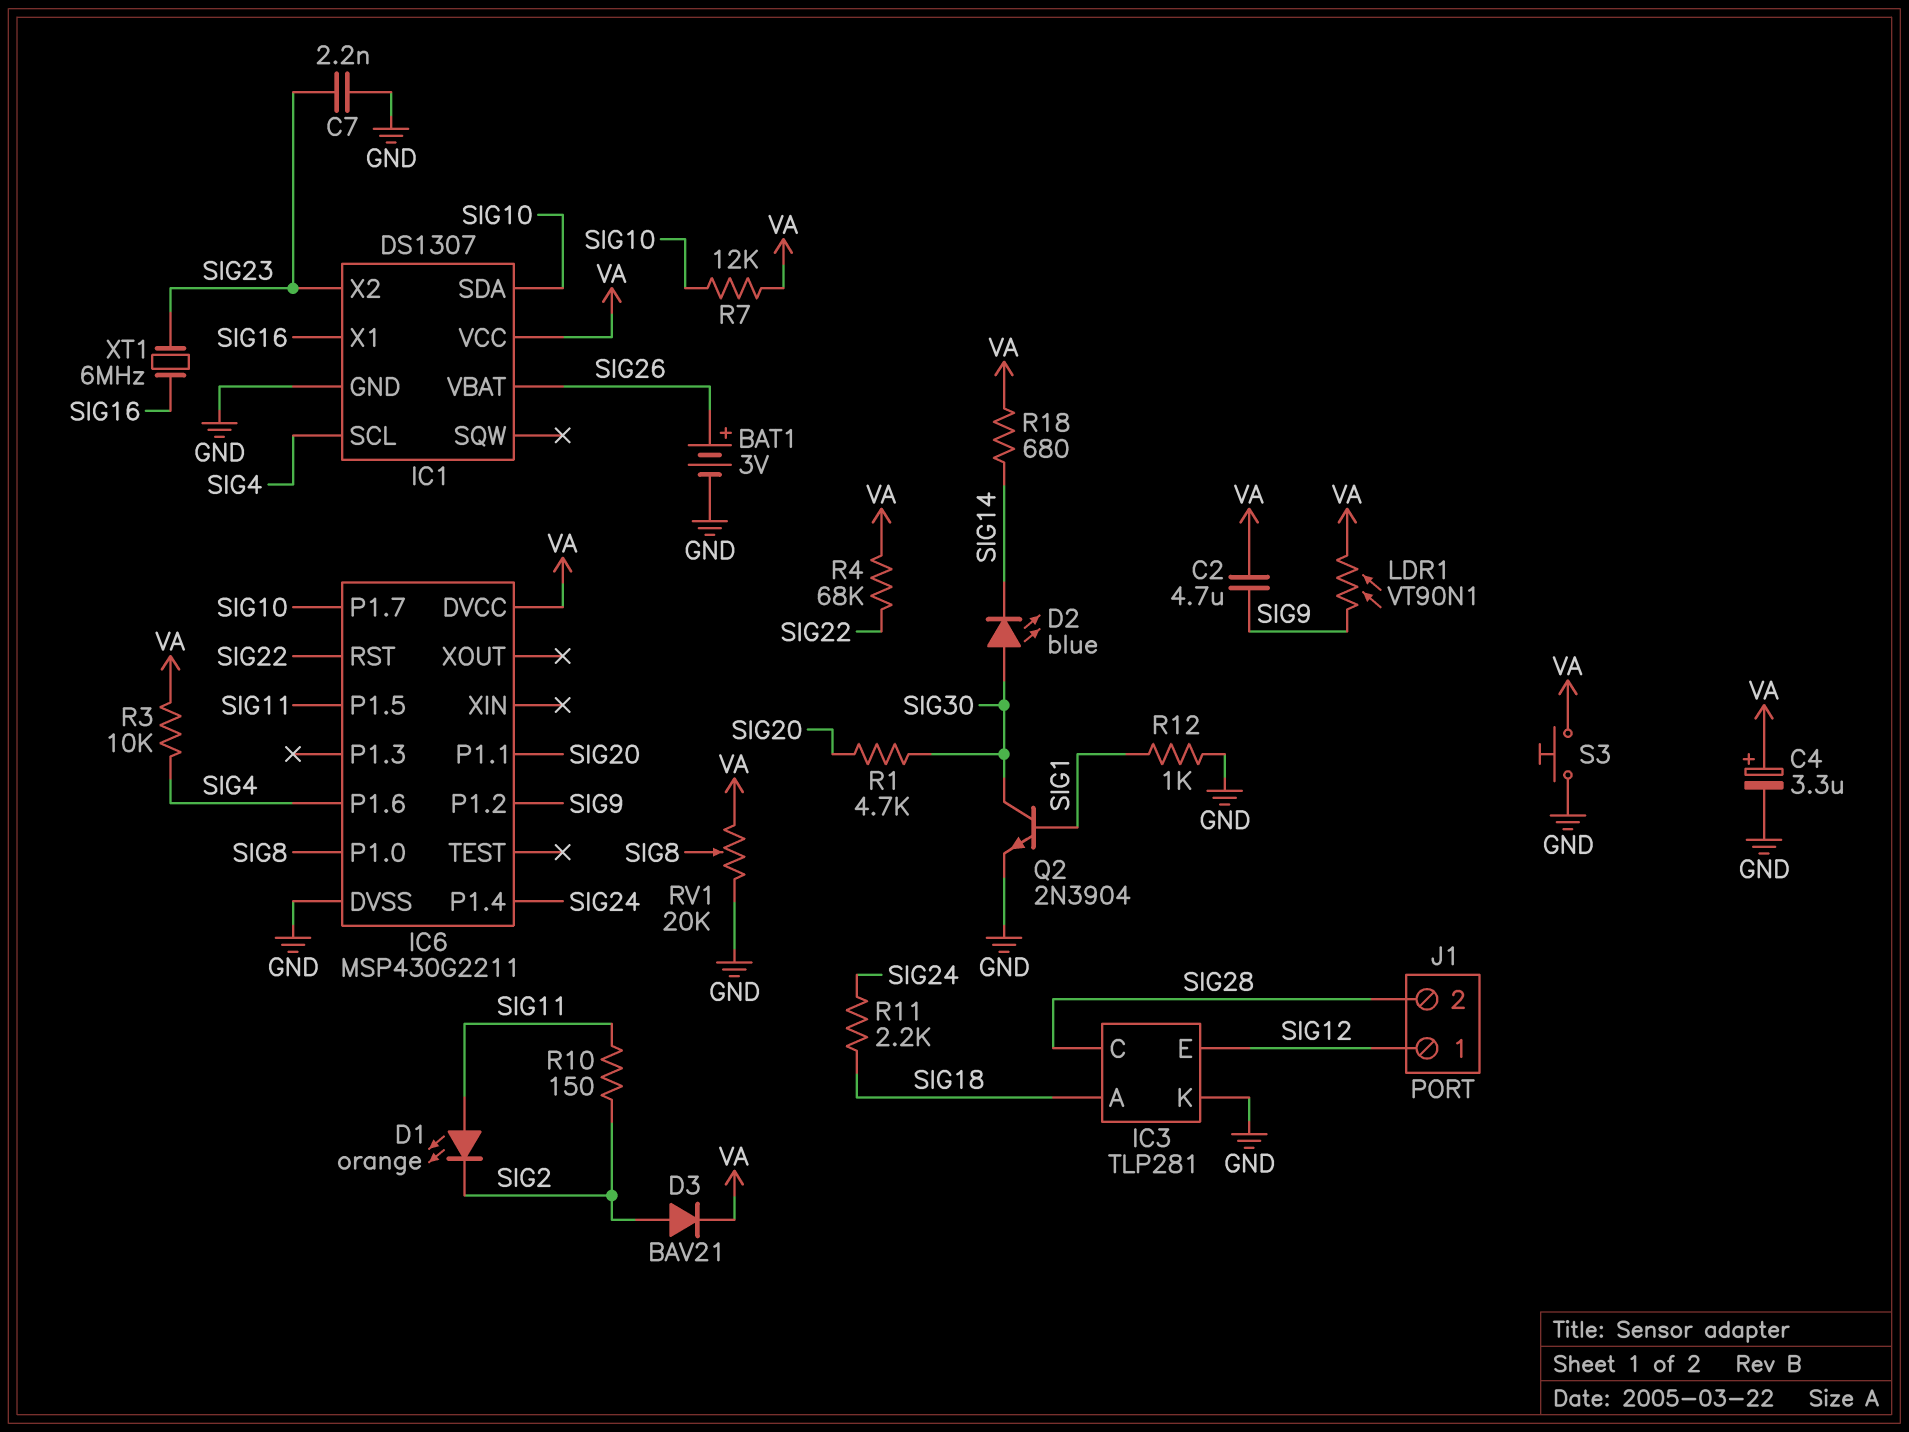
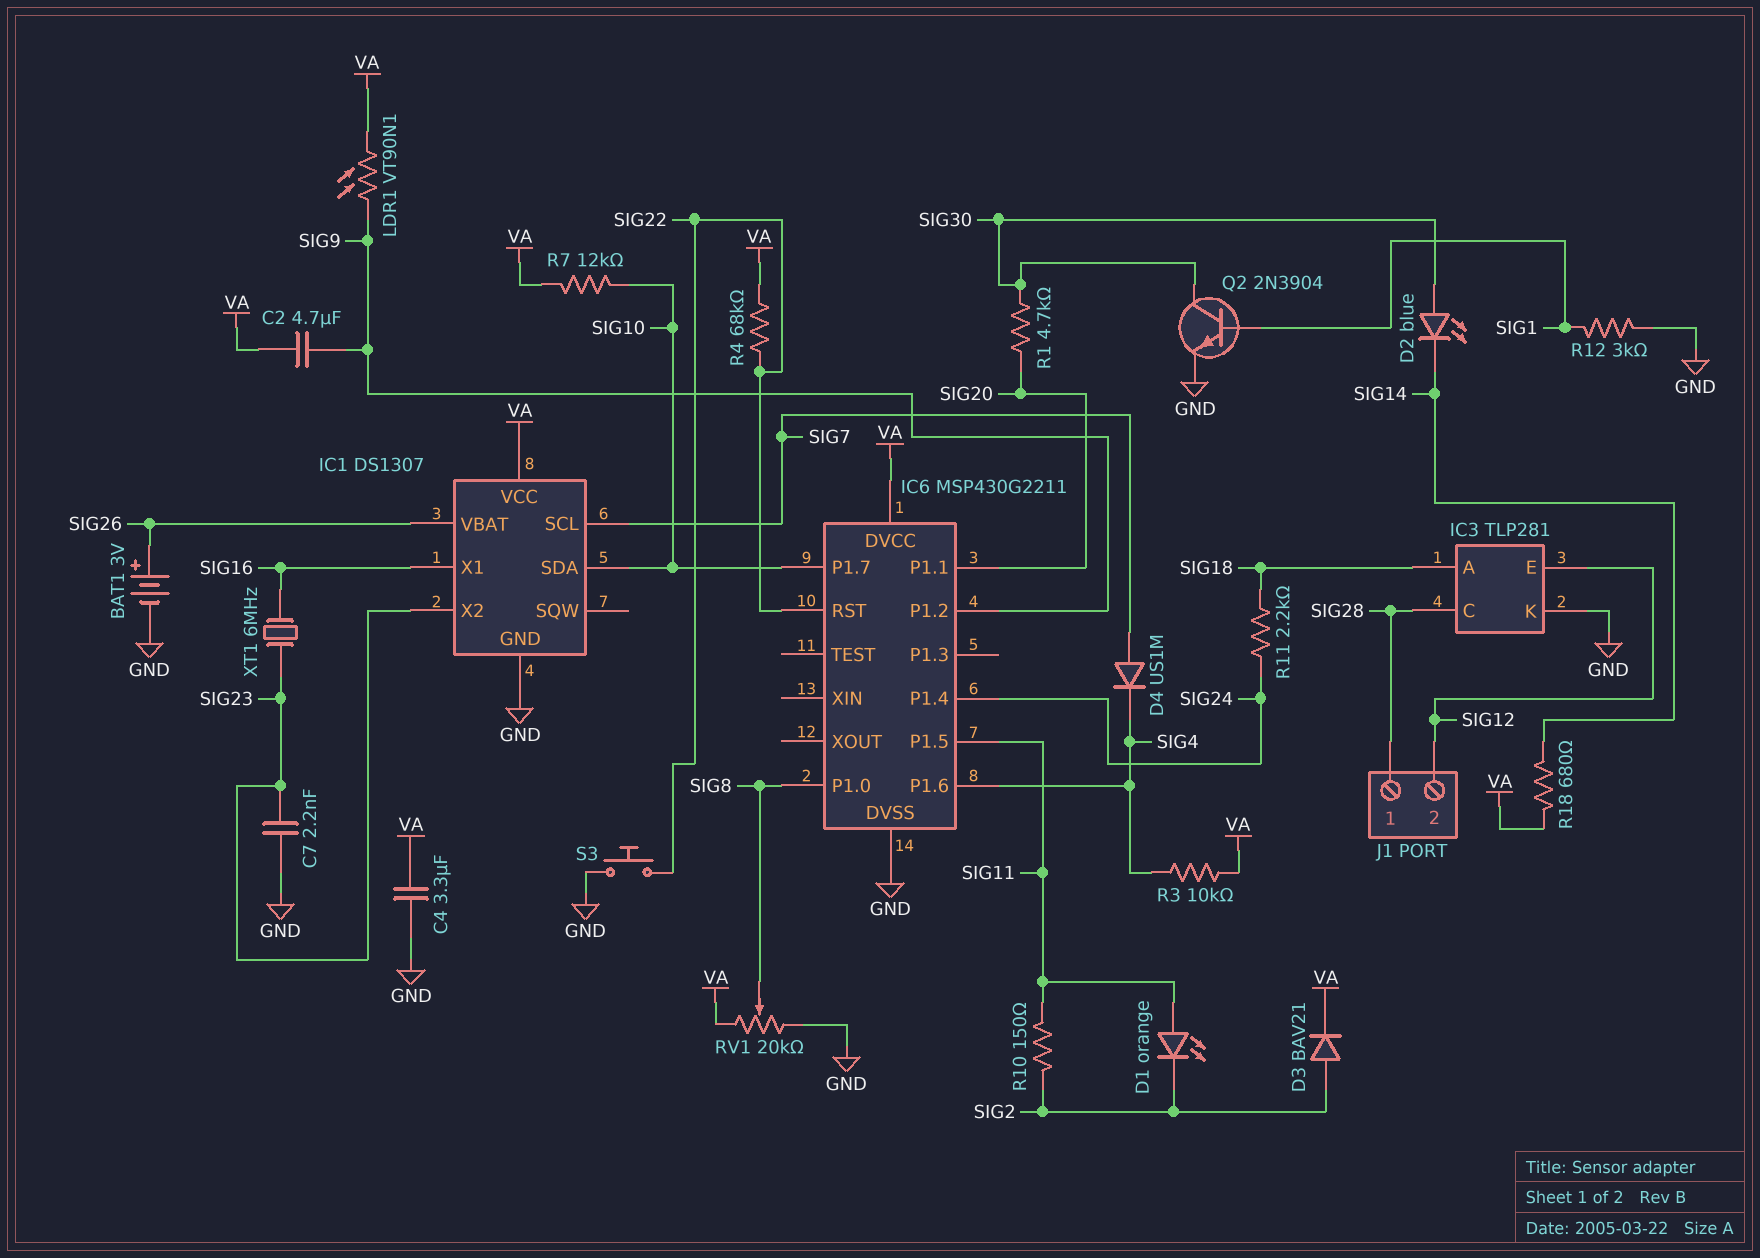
C4: 3.3uF (plus VA, minus GND) -> 3.3uF (GND, VA)
D4: none -> diode US1M (A SIG7, K SIG4)
IC1 pin SCL: SIG4 -> SIG7
J1 pin 1: SIG12 -> SIG28
J1 pin 2: SIG28 -> SIG12
R12: 1k (GND, SIG1) -> 3k (GND, SIG1)
S3: button (GND, VA) -> button (GND, SIG22)

